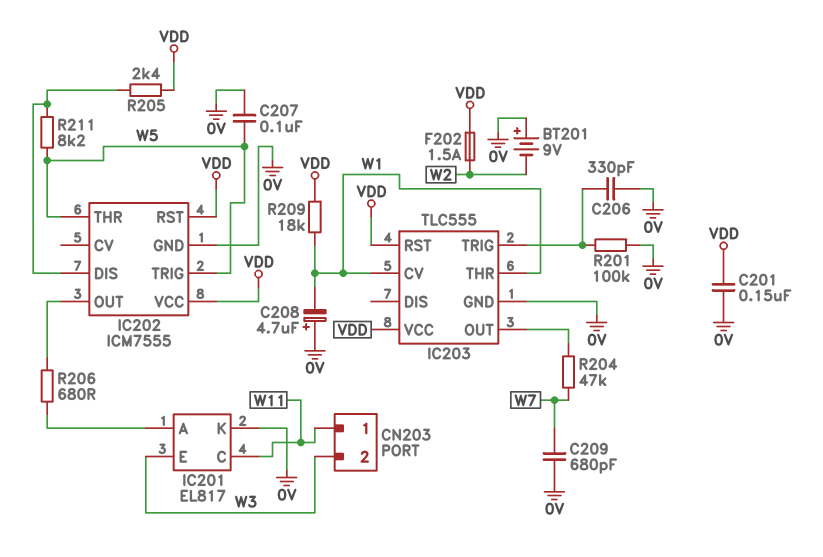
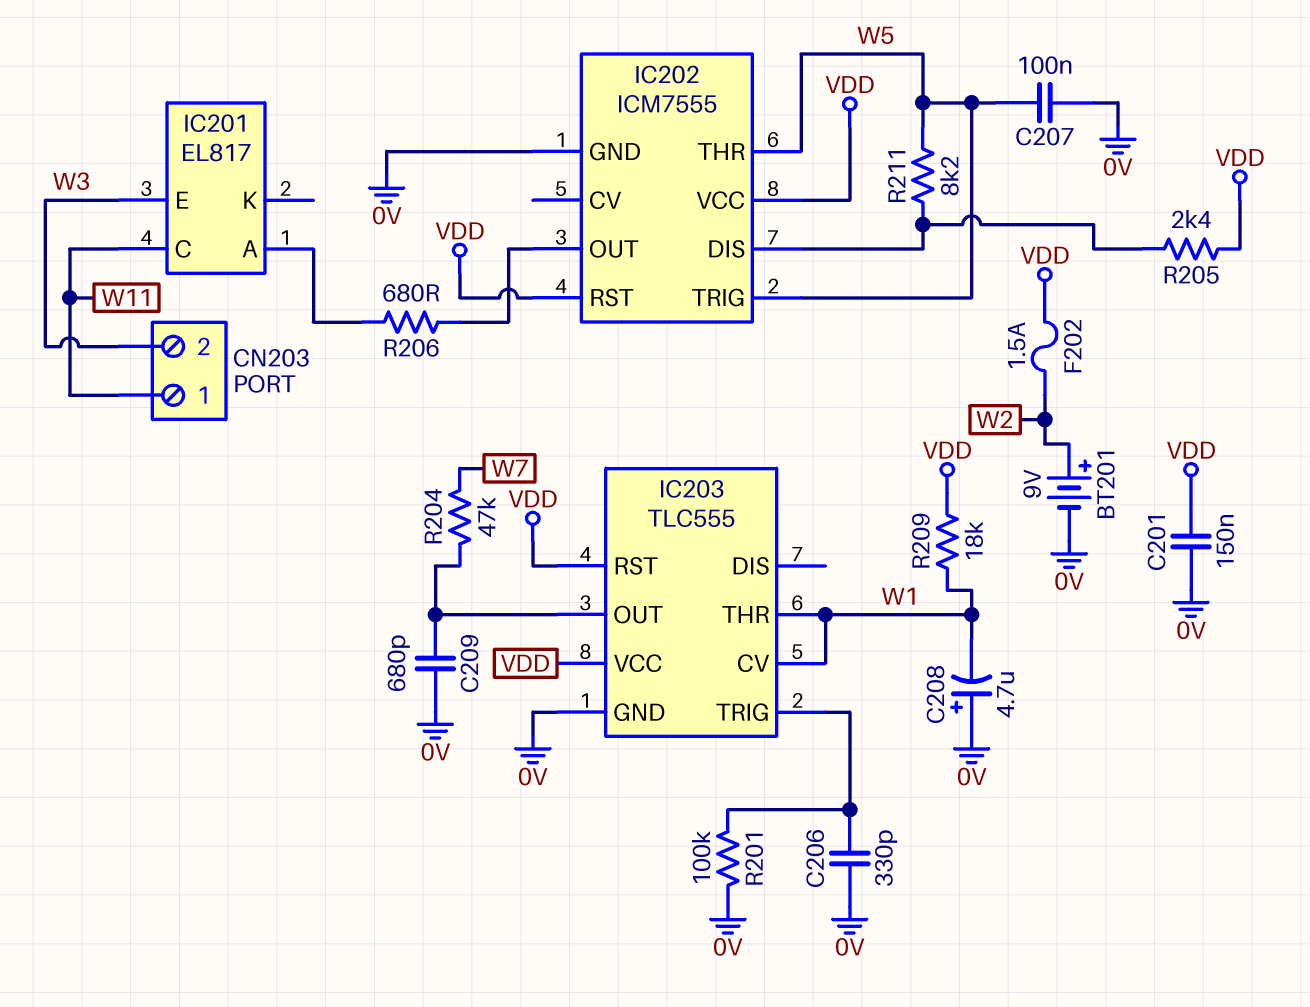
BT201: 9V (plus 0V, minus W2) -> 9V (plus W2, minus 0V)
C209: 680pF (0V, W7) -> 680pF (0V, IC203/OUT)
IC201 pin K: 0V -> none

